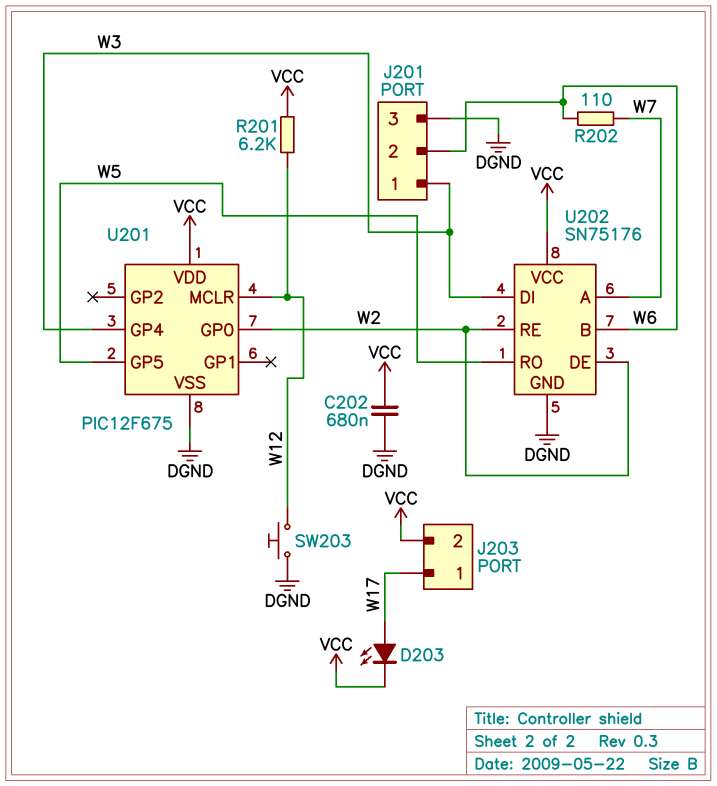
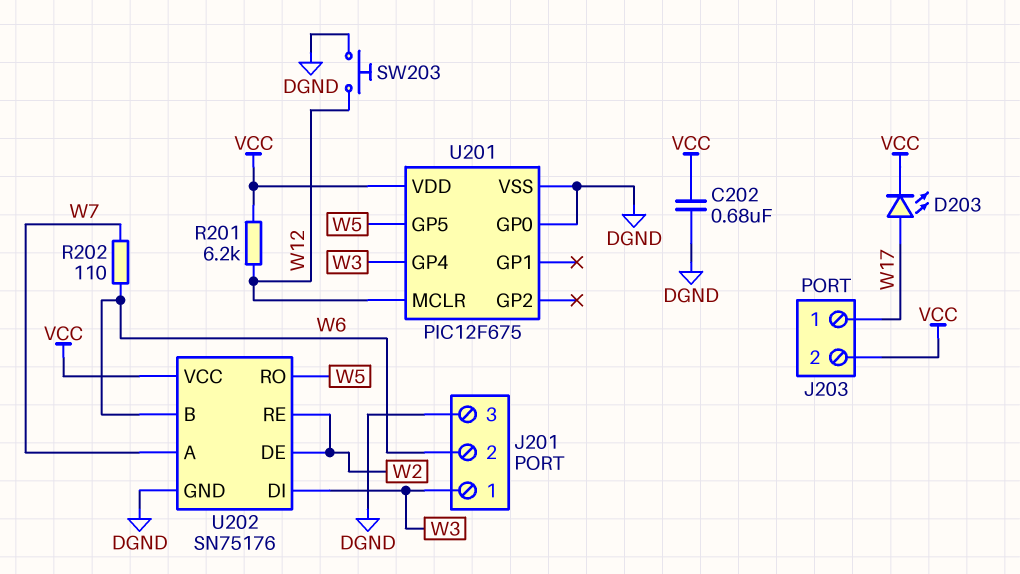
U201 pin GP0: W2 -> DGND

